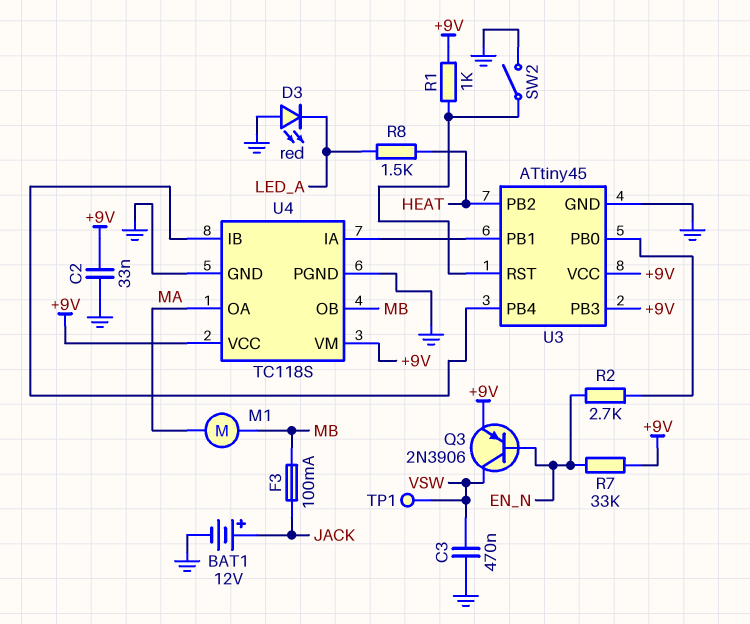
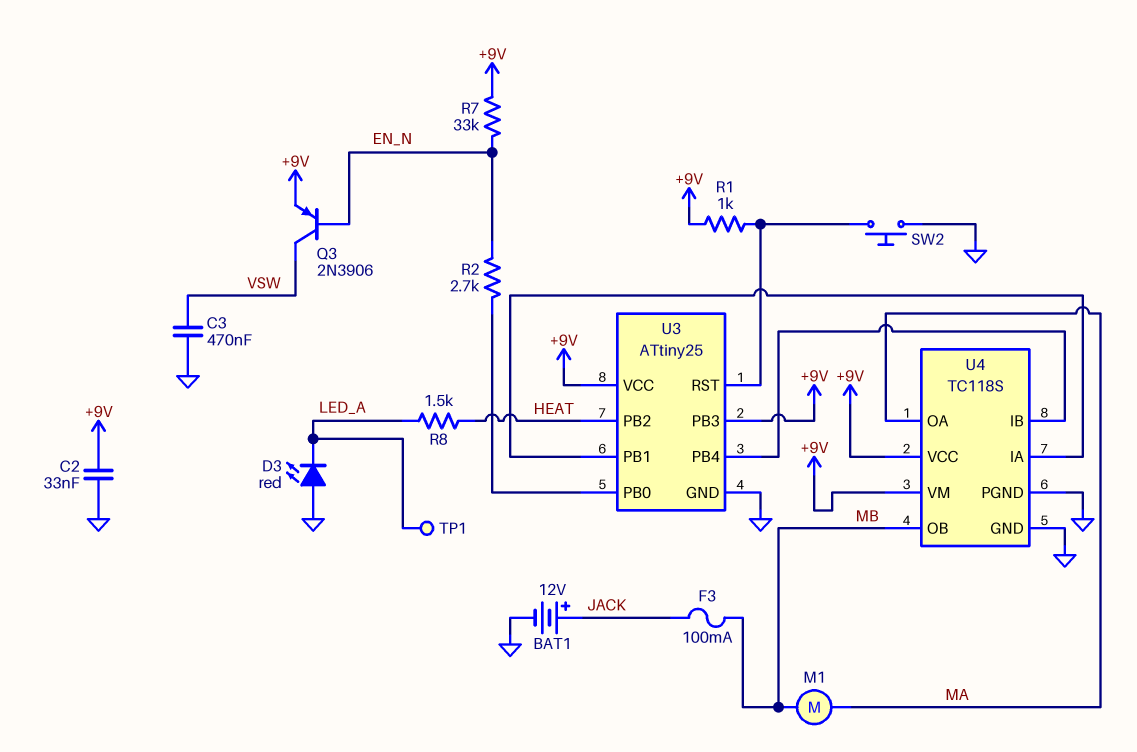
SW2: switch (GND, U3/RST) -> button (GND, U3/RST)
TP1: test point (VSW) -> test point (LED_A)
U3: ATtiny45 -> ATtiny25

